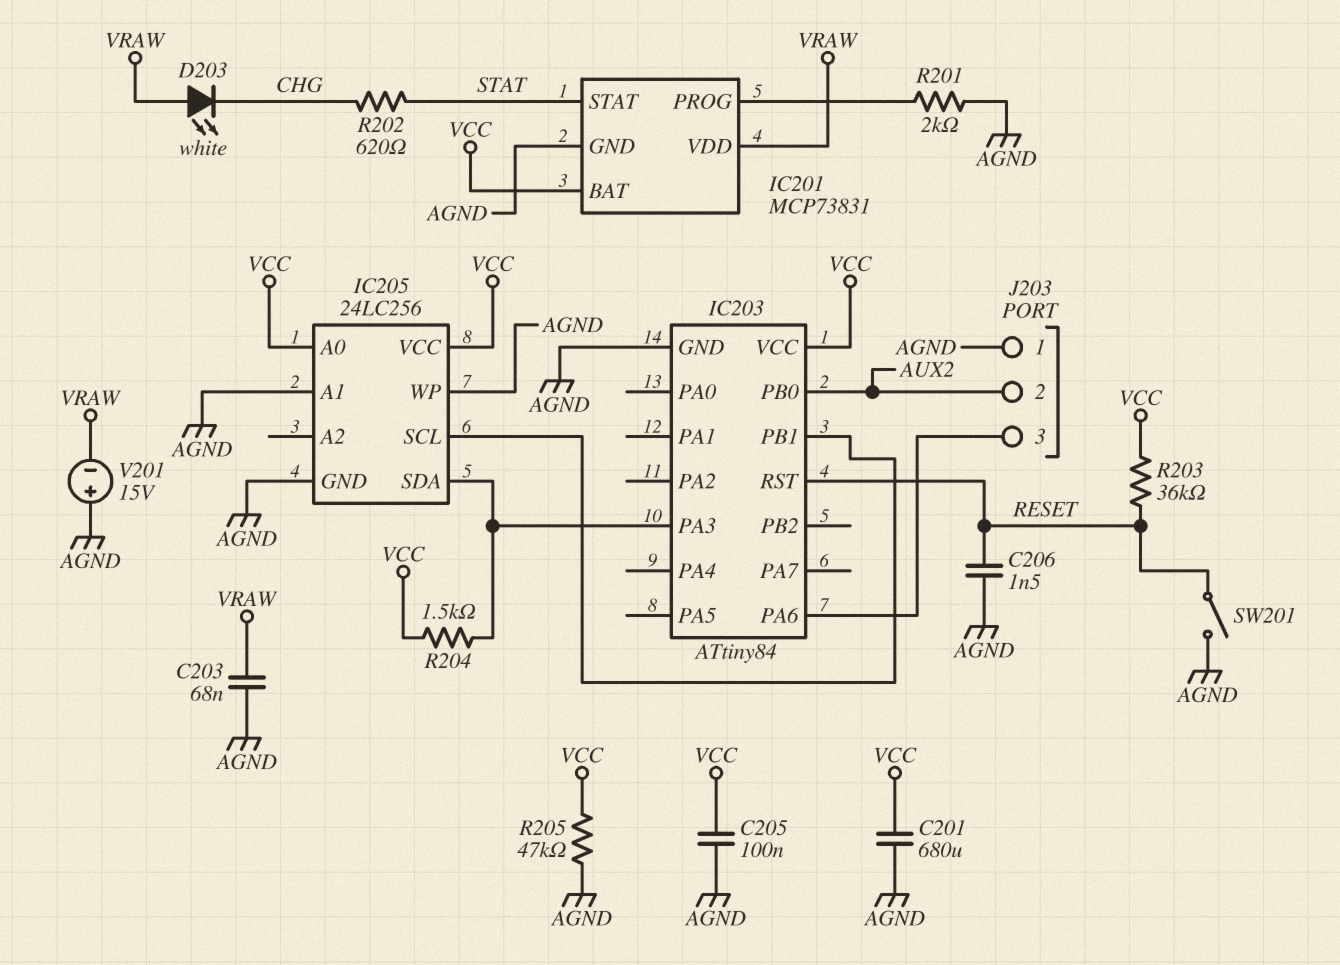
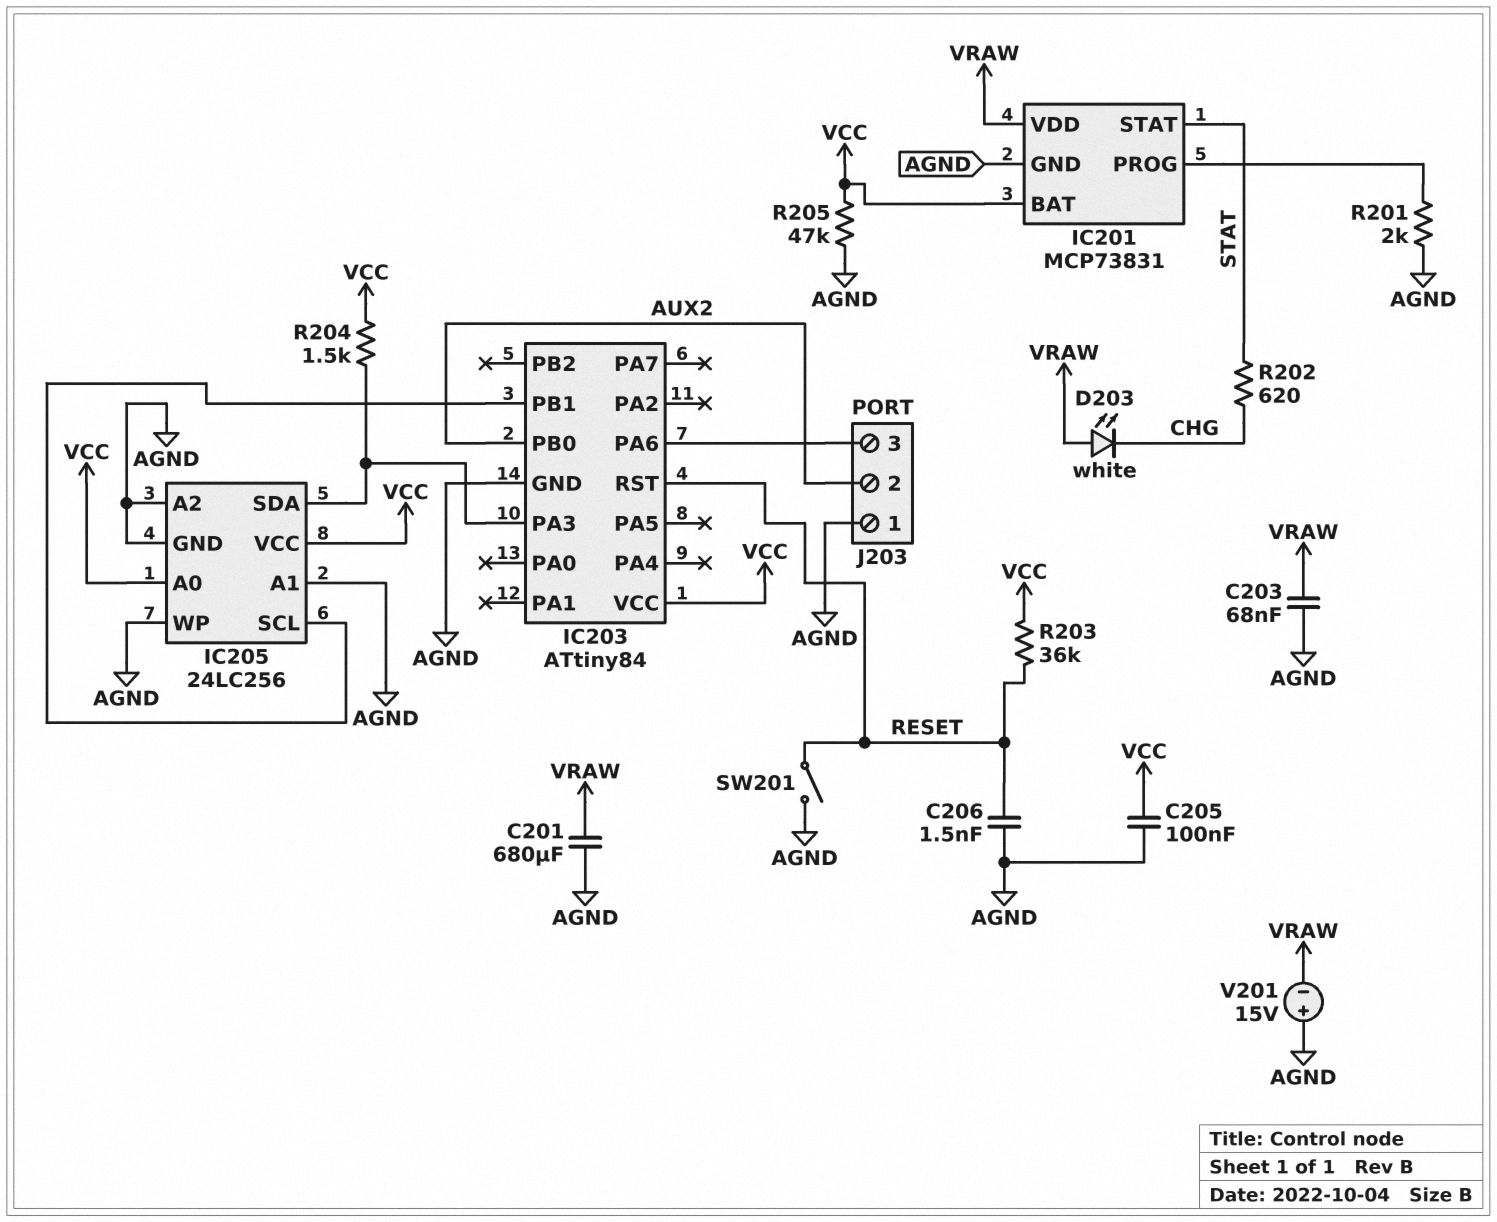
C201: 680uF (AGND, VCC) -> 680uF (AGND, VRAW)
IC205 pin A2: none -> AGND

